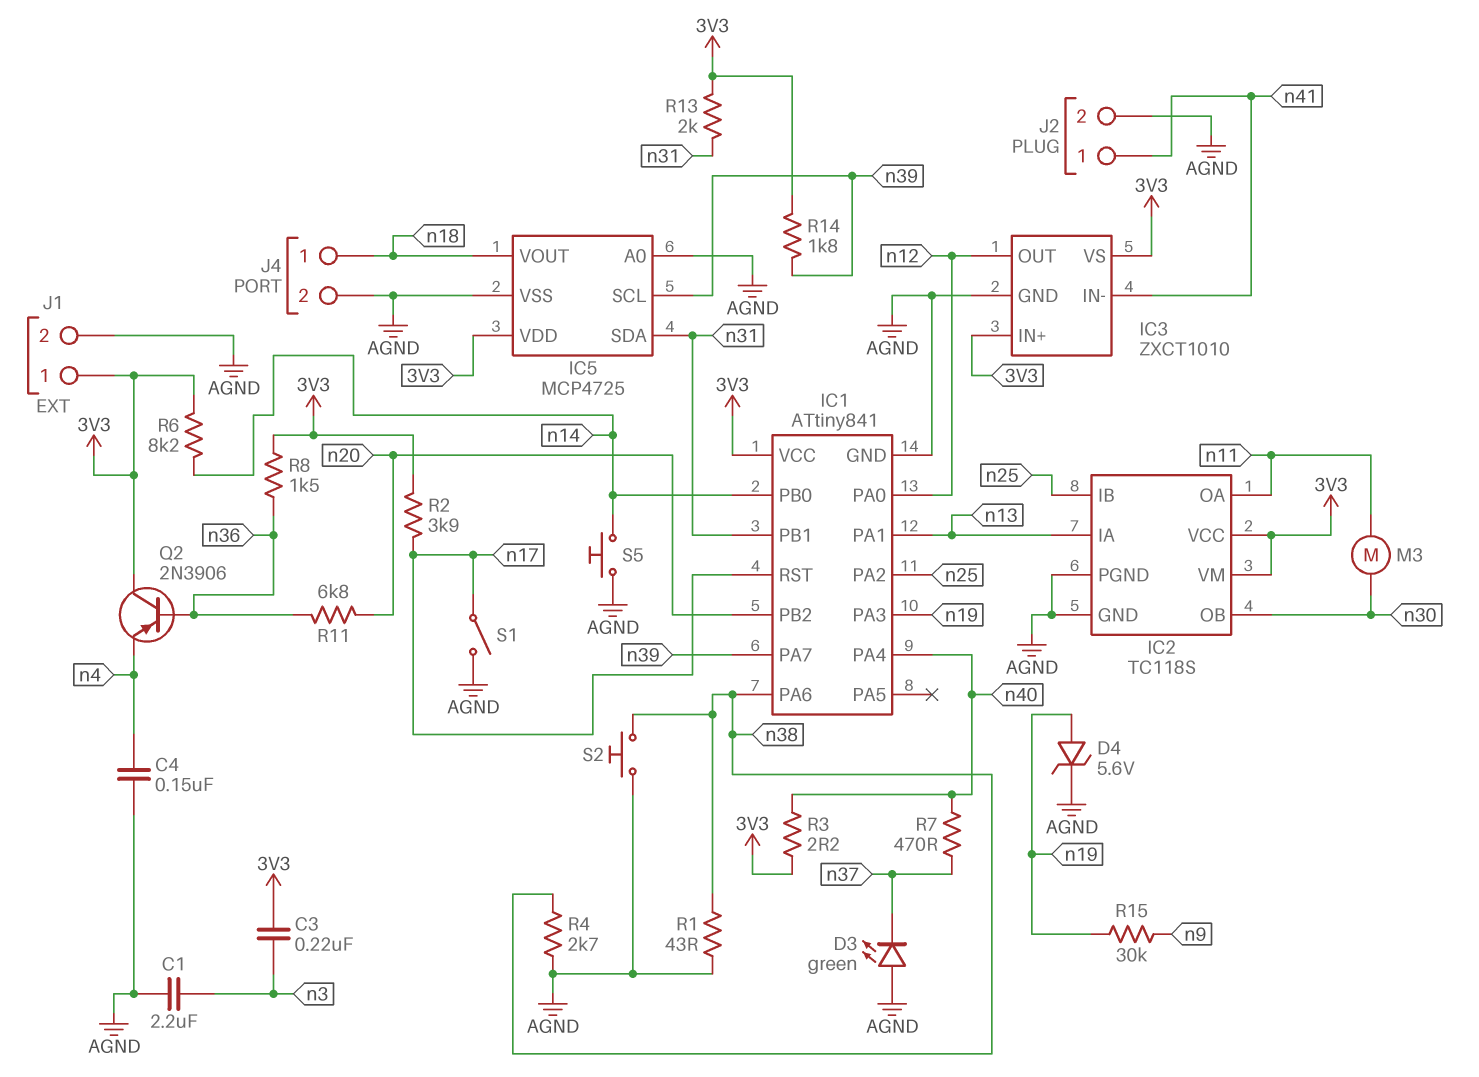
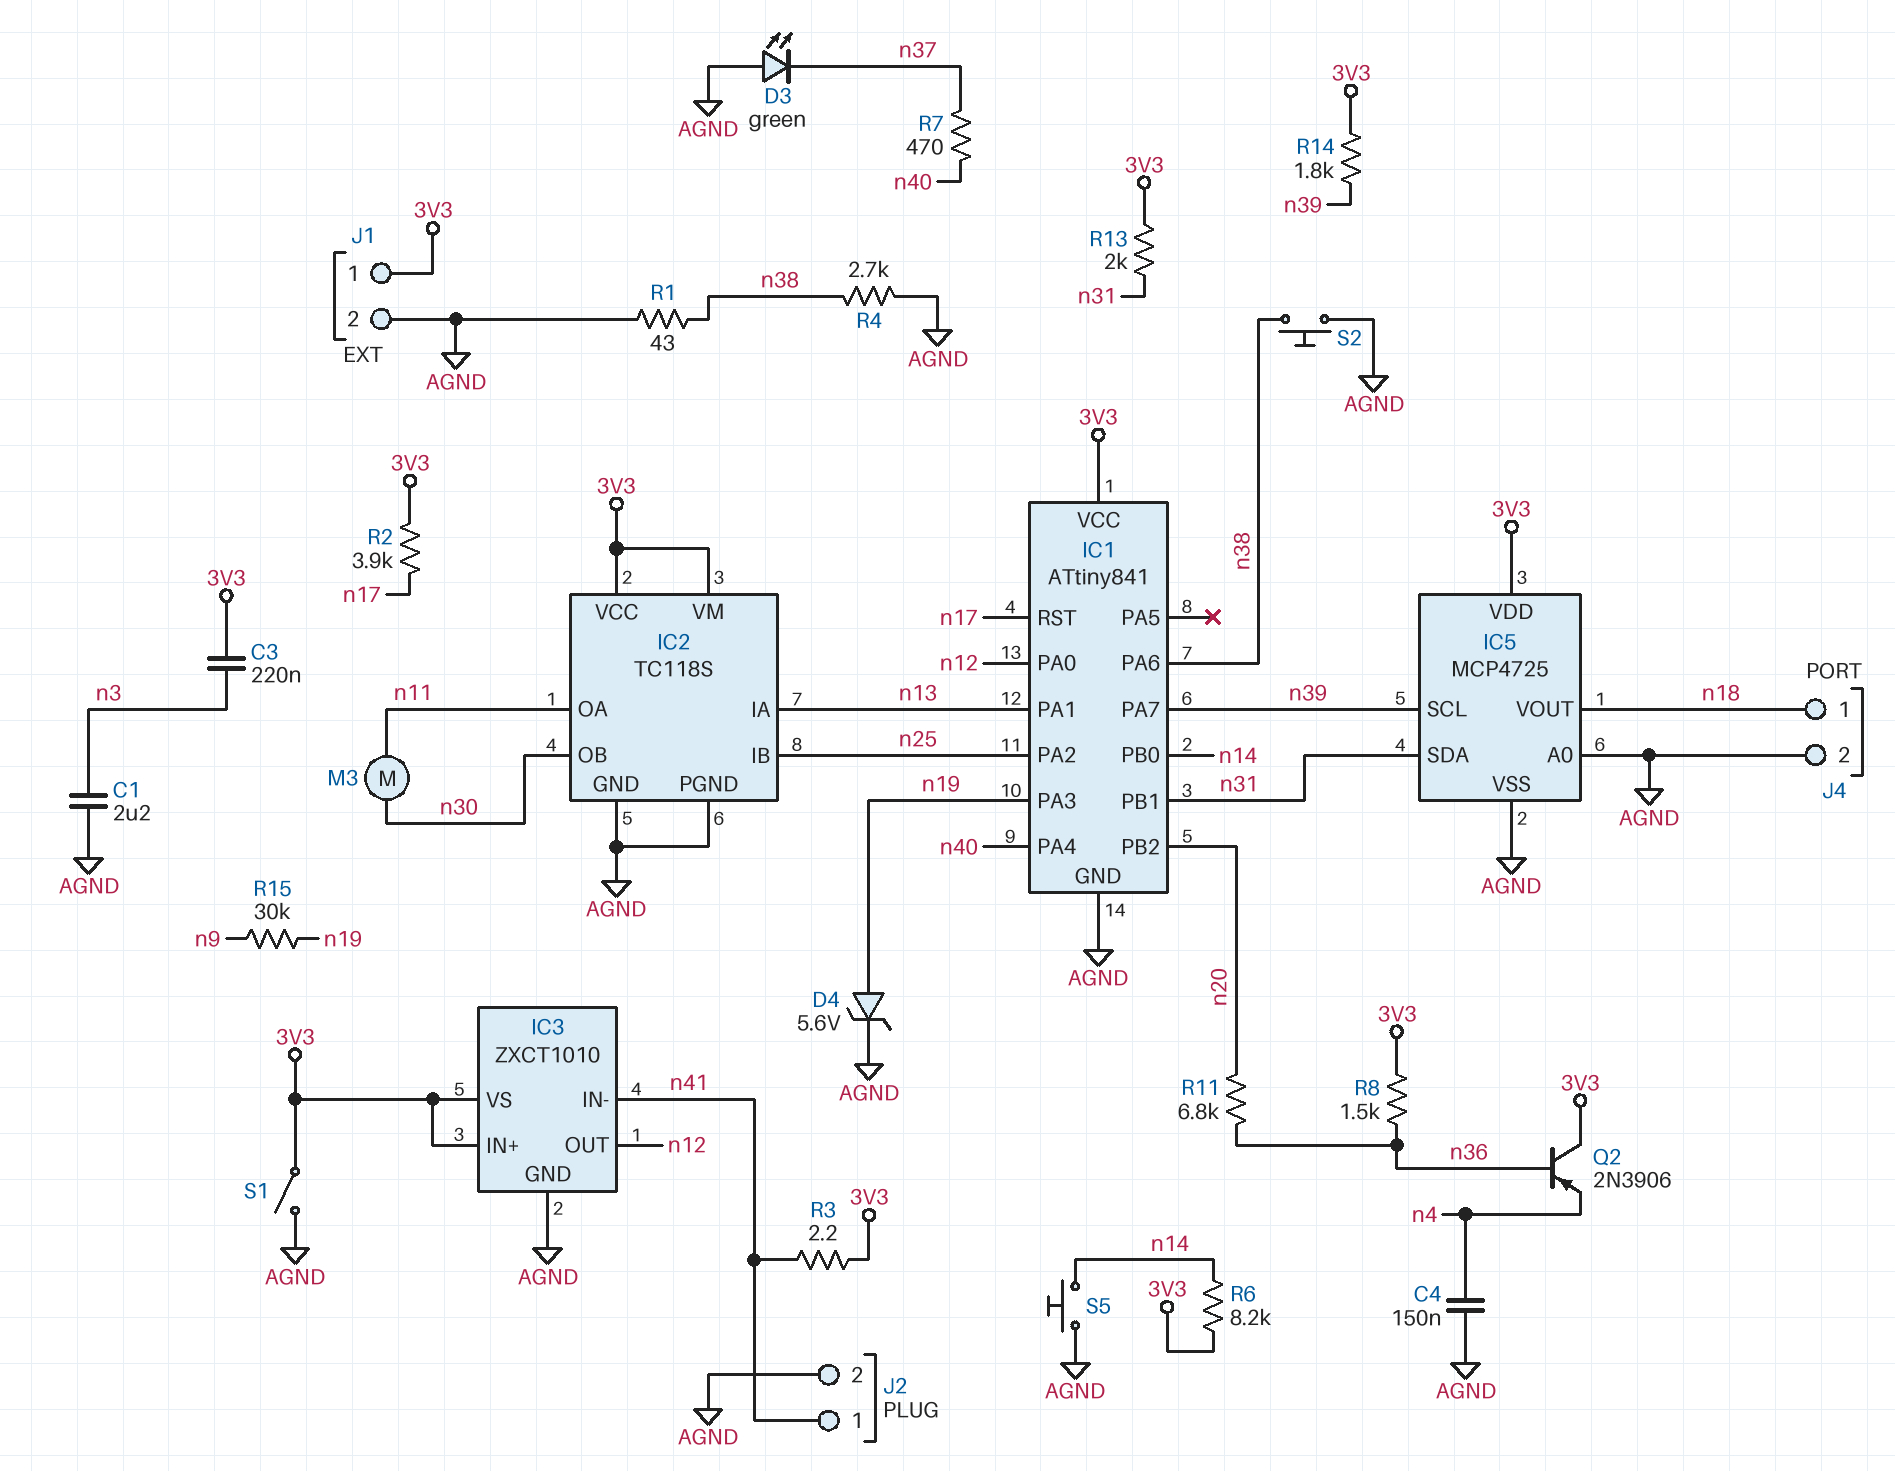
R3: 2.2 (3V3, n40) -> 2.2 (3V3, n41)
S1: switch (AGND, n17) -> switch (3V3, AGND)

